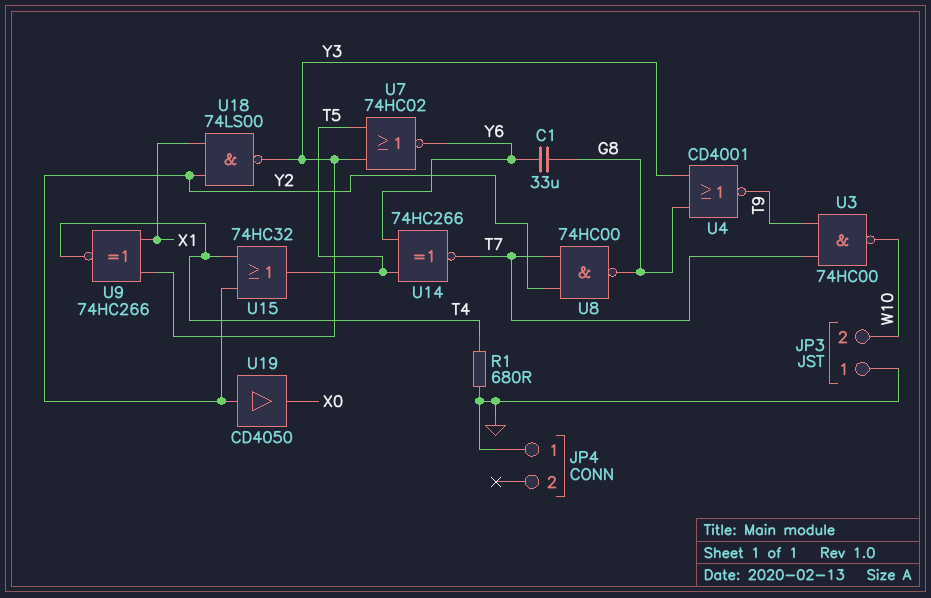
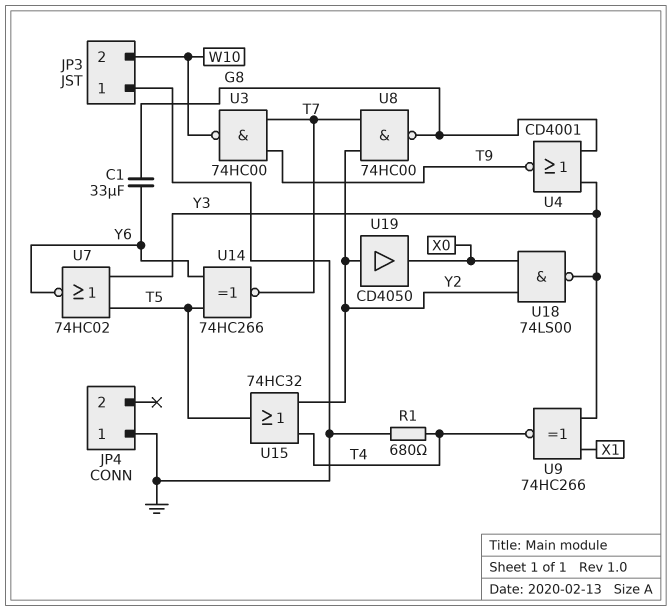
U18: NAND 74LS00 (in X1, in Y2, out Y3) -> NAND 74LS00 (in X0, in Y2, out Y3)

